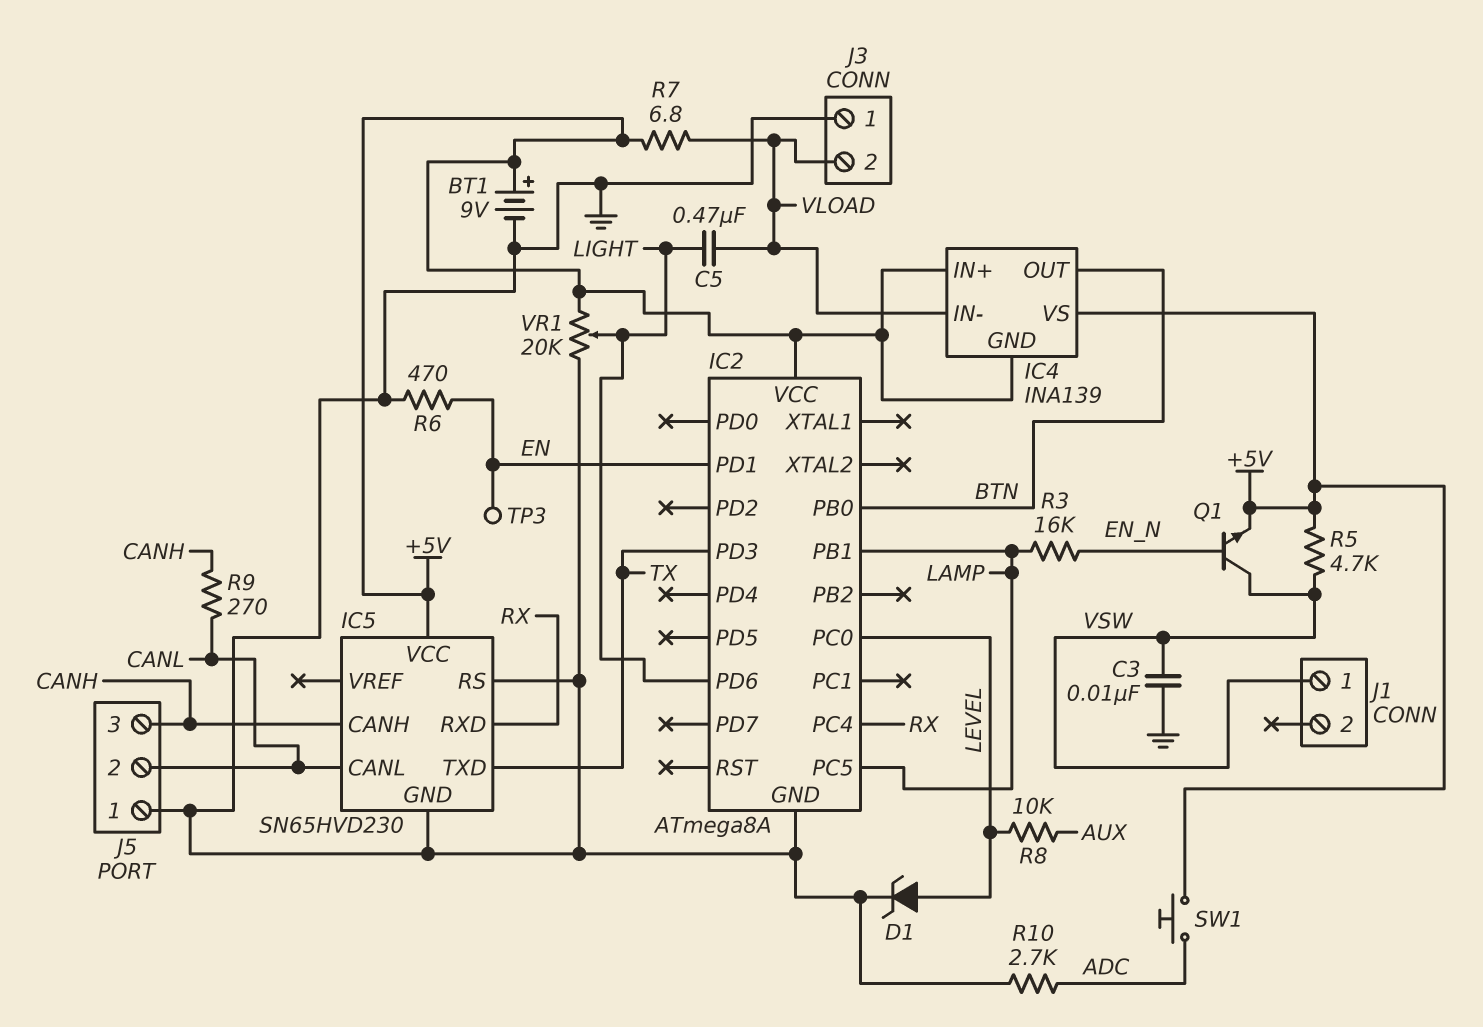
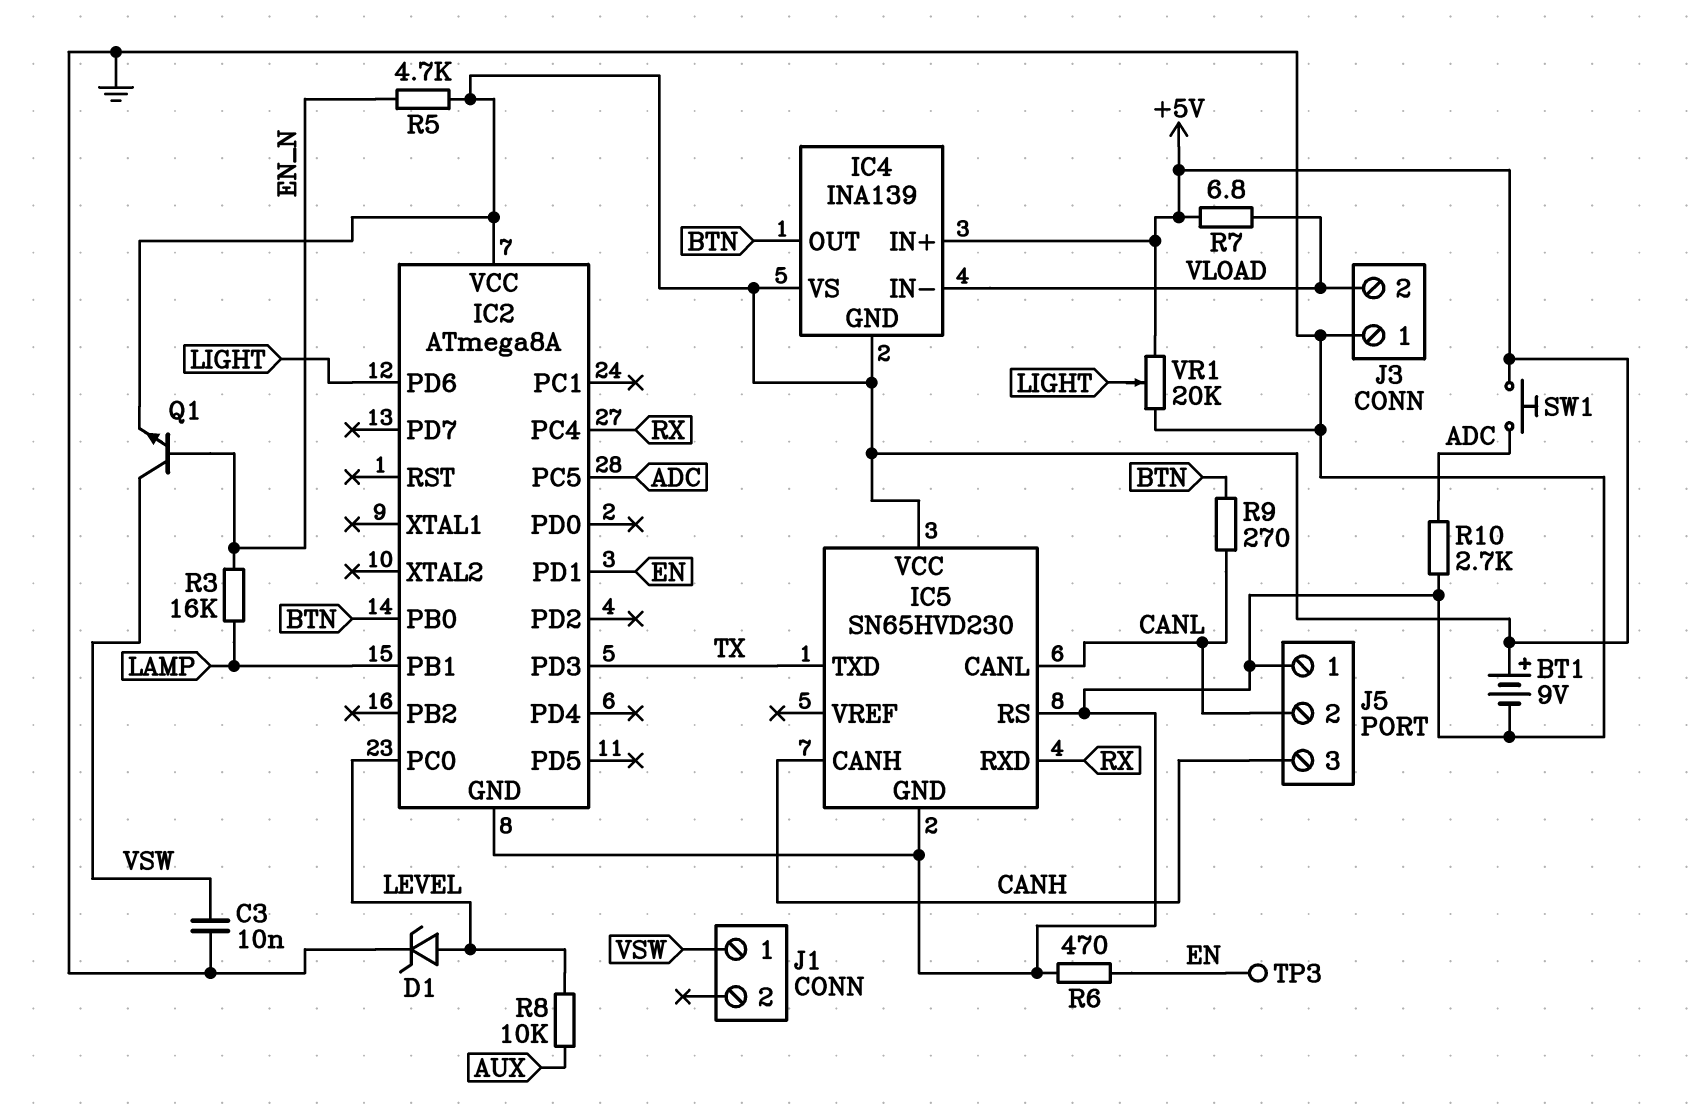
C5: 470nF (LIGHT, VLOAD) -> none
IC2 pin PC5: LAMP -> ADC
R5: 4.7k (+5V, VSW) -> 4.7k (+5V, EN_N)
R9: 270 (CANH, CANL) -> 270 (BTN, CANL)

